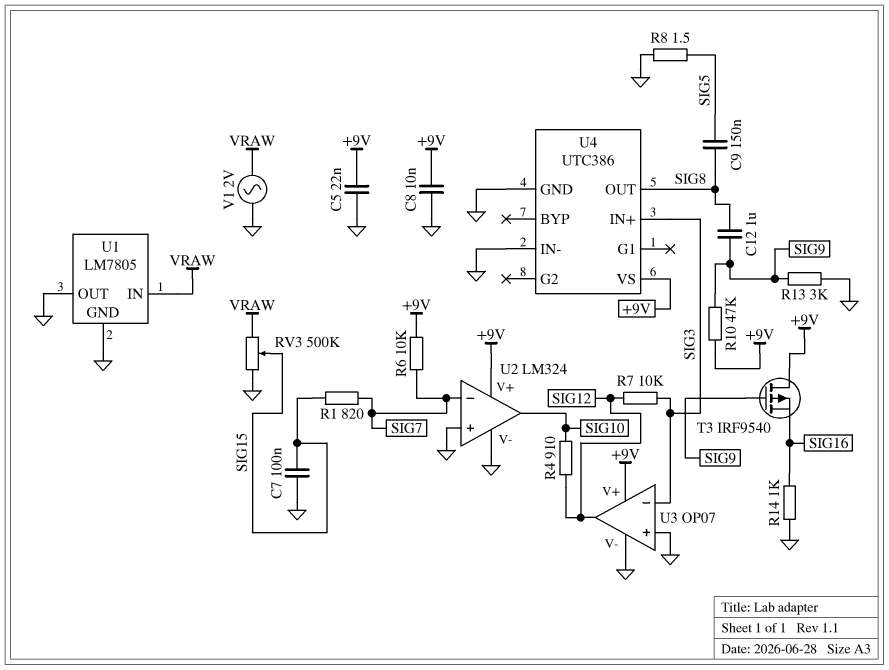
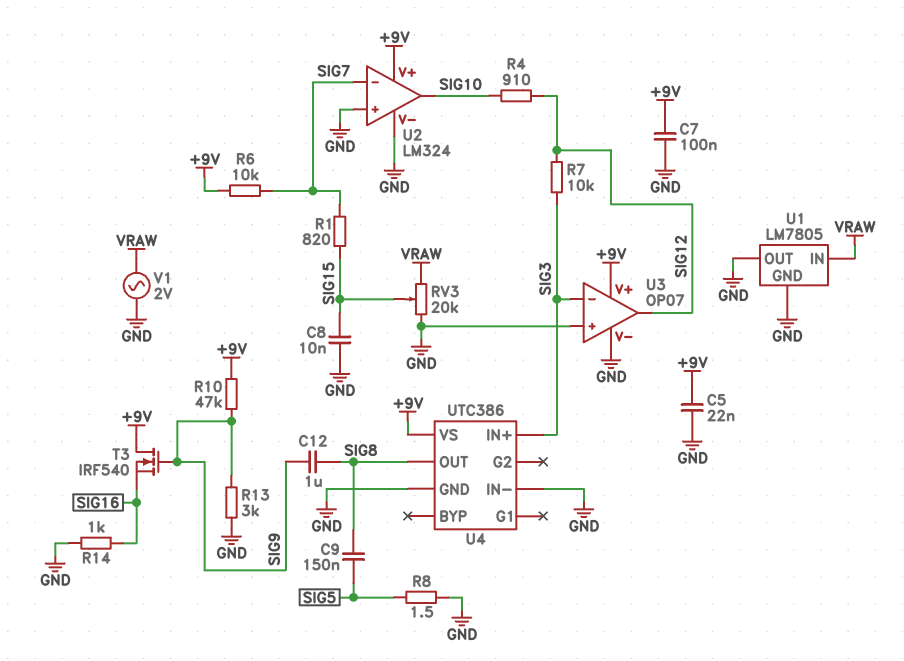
C7: 100nF (GND, SIG15) -> 100nF (+9V, GND)
C8: 10nF (+9V, GND) -> 10nF (GND, SIG15)
RV3: 500k (GND, VRAW, wiper SIG15) -> 20k (GND, VRAW, wiper SIG15)
T3: PMOS IRF9540 (G SIG9, D +9V, S SIG16) -> NMOS IRF540 (G SIG9, D +9V, S SIG16)

